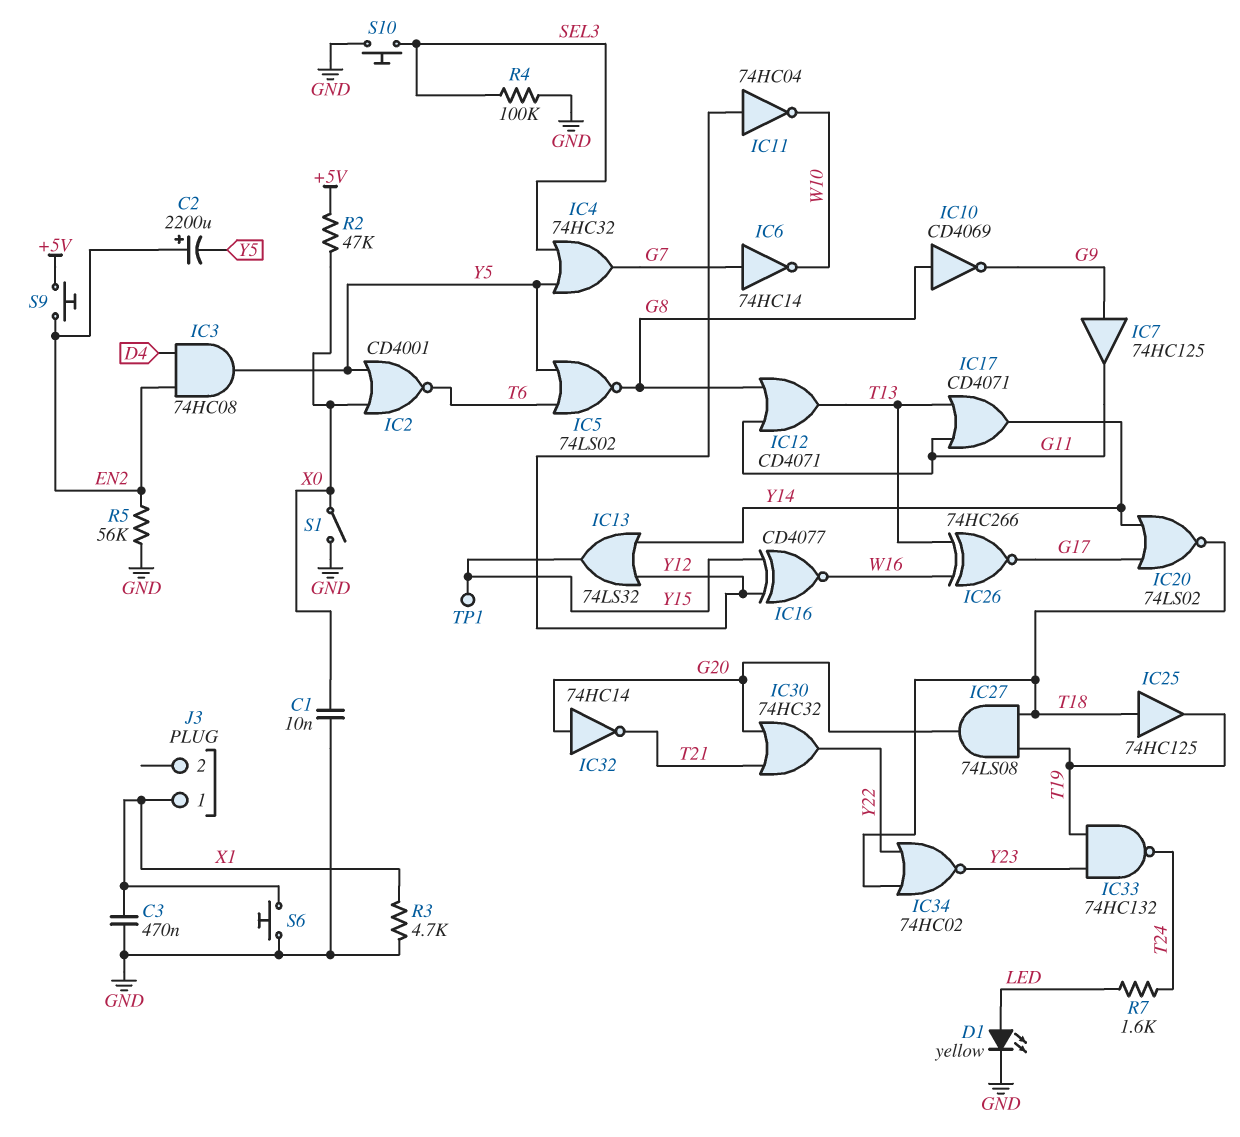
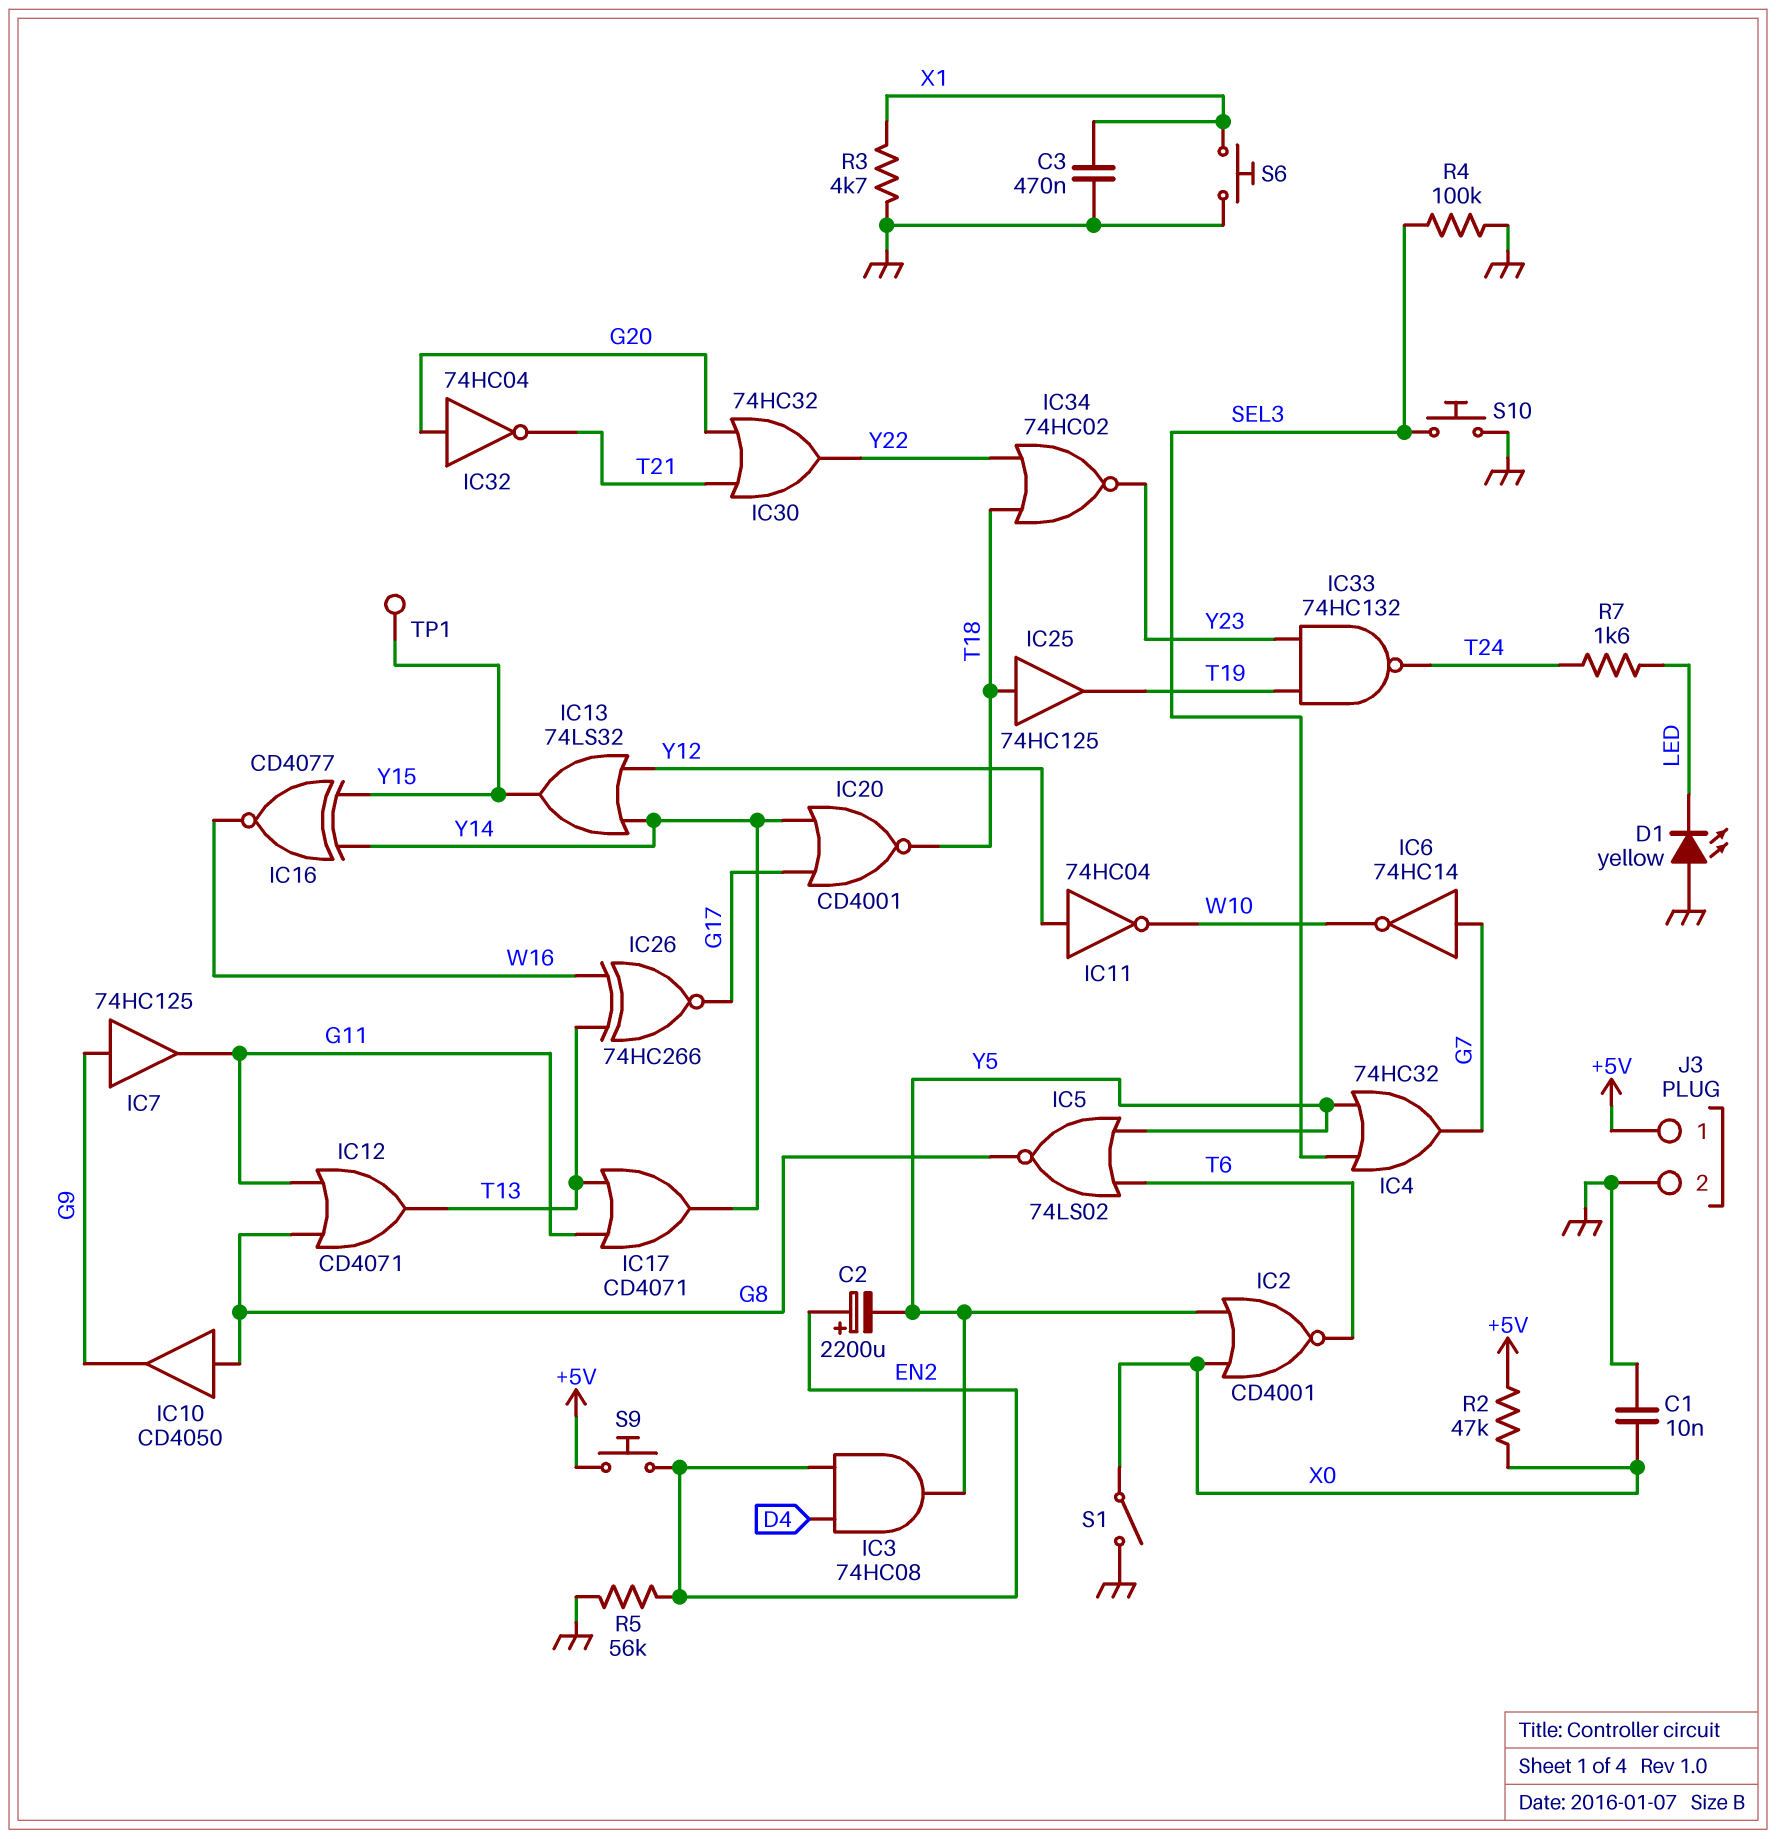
D1: LED yellow (A LED, K GND) -> LED yellow (A GND, K LED)
IC10: NOT CD4069 (in G8, out G9) -> buffer CD4050 (in G8, out G9)
IC16: XNOR CD4077 (in Y12, in Y15, out W16) -> XNOR CD4077 (in Y14, in Y15, out W16)
IC20: NOR 74LS02 (in G17, in Y14, out T18) -> NOR CD4001 (in G17, in Y14, out T18)
IC27: AND 74LS08 (in T18, in T19, out G20) -> none
IC32: NOT 74HC14 (in G20, out T21) -> NOT 74HC04 (in G20, out T21)
J3 pin 1: X1 -> +5V
J3 pin 2: none -> GND

